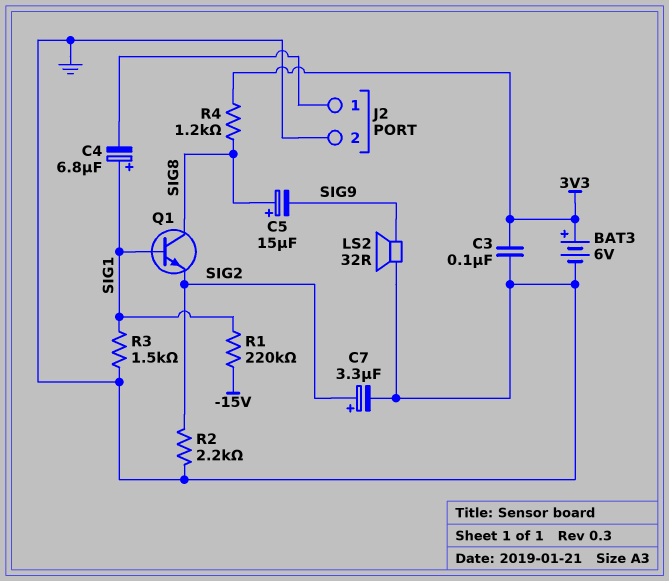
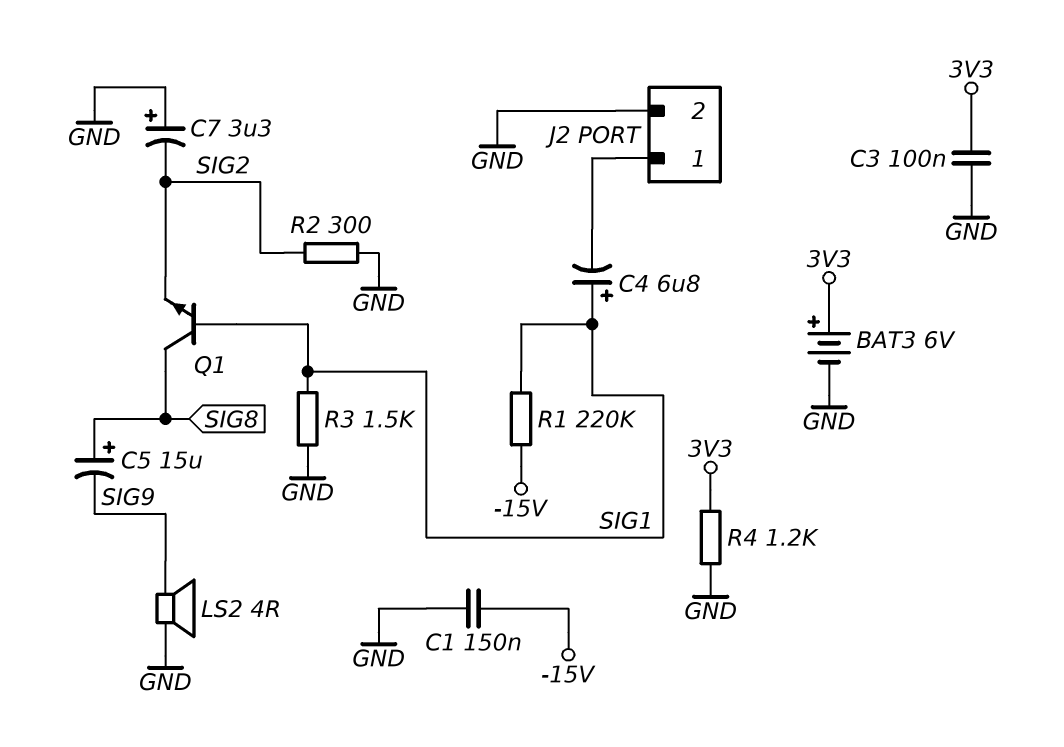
C1: none -> 150nF (-15V, GND)
C7: 3.3uF (plus SIG2, minus GND) -> 3.3uF (plus GND, minus SIG2)
LS2: speaker 32R (GND, SIG9) -> speaker 4R (GND, SIG9)
R2: 2.2k (GND, SIG2) -> 300 (GND, SIG2)
R4: 1.2k (3V3, SIG8) -> 1.2k (3V3, GND)

